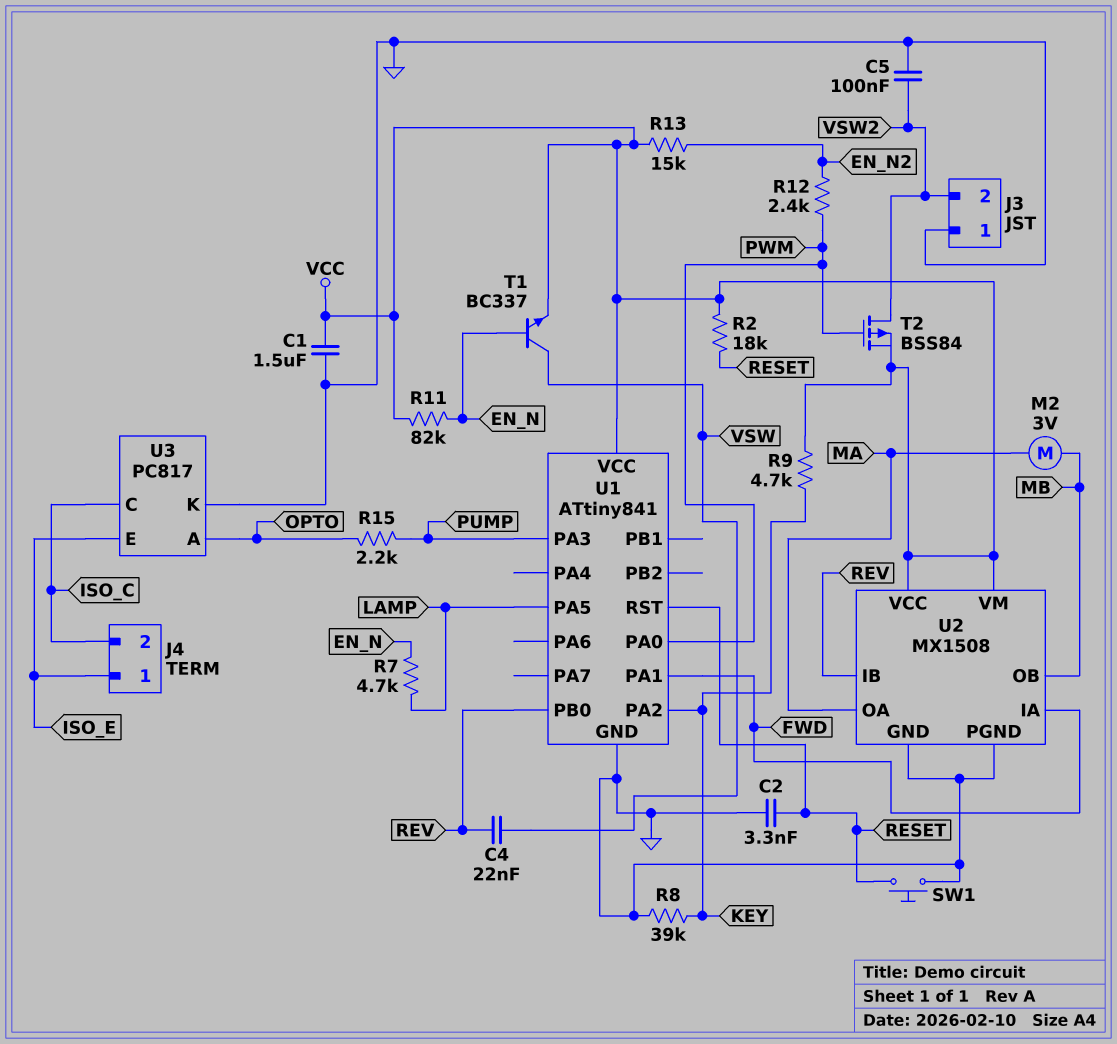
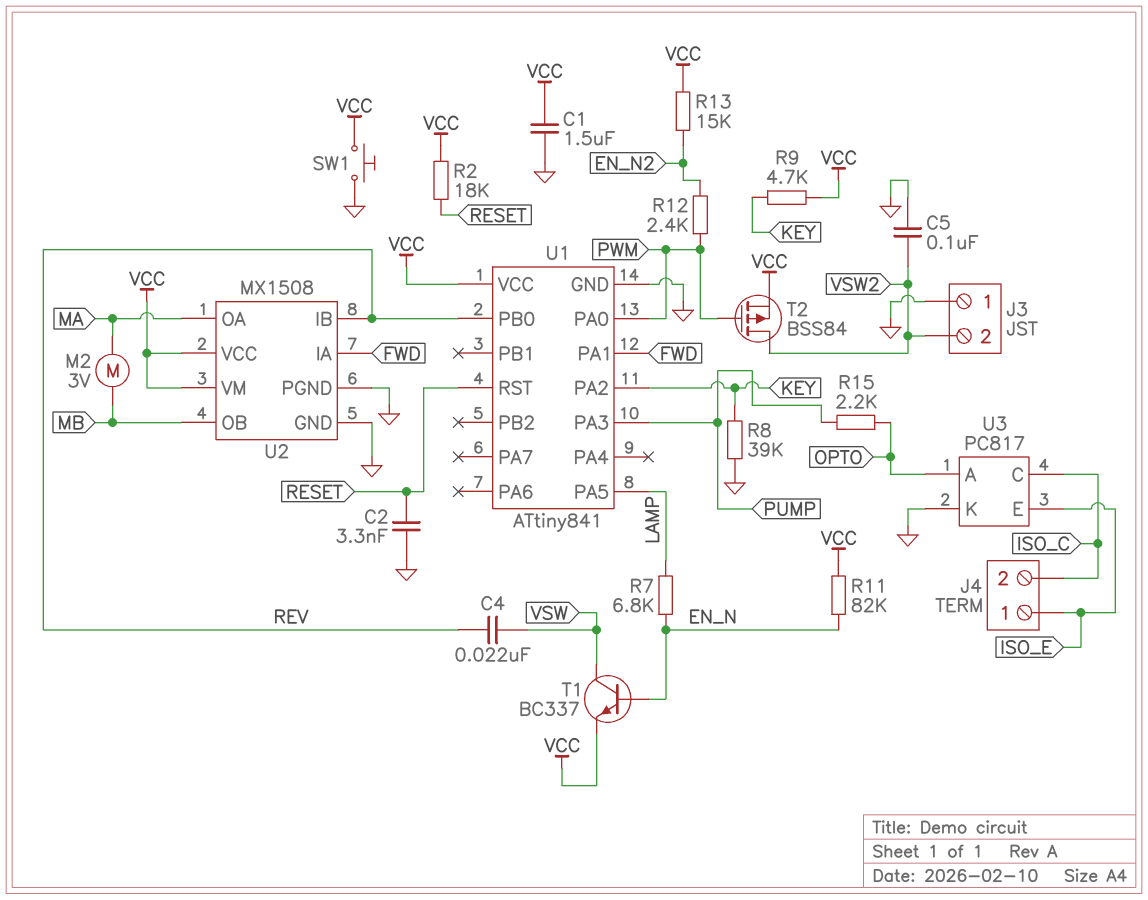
R7: 4.7k (EN_N, LAMP) -> 6.8k (EN_N, LAMP)
SW1: button (GND, RESET) -> button (GND, VCC)

